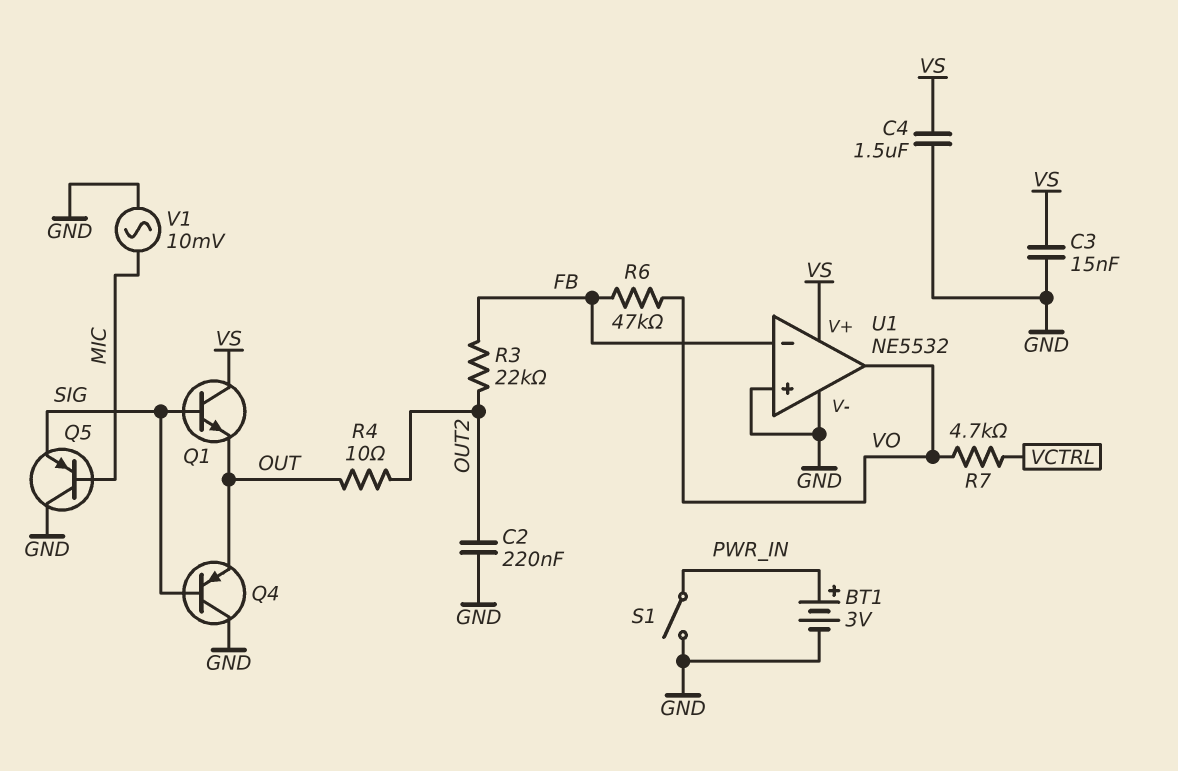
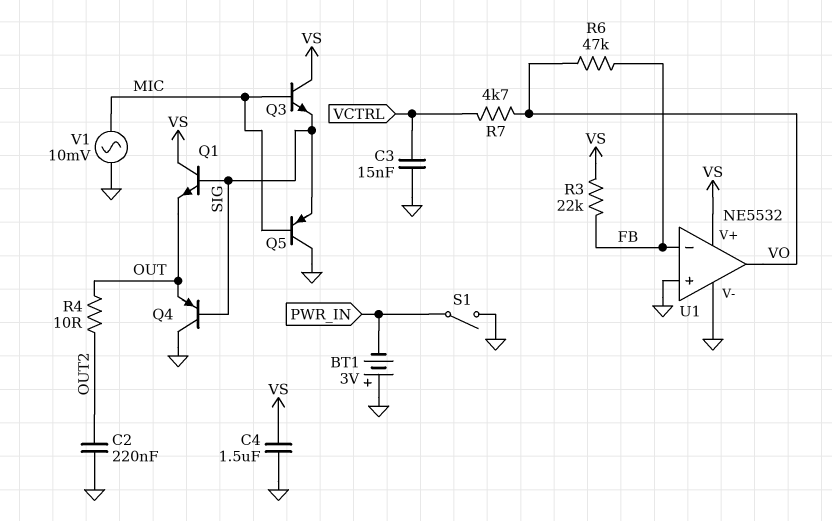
BT1: 3V (plus PWR_IN, minus GND) -> 3V (plus GND, minus PWR_IN)
C3: 15nF (GND, VS) -> 15nF (GND, VCTRL)
Q3: none -> NPN (B MIC, C VS, E SIG)
R3: 22k (FB, OUT2) -> 22k (FB, VS)

